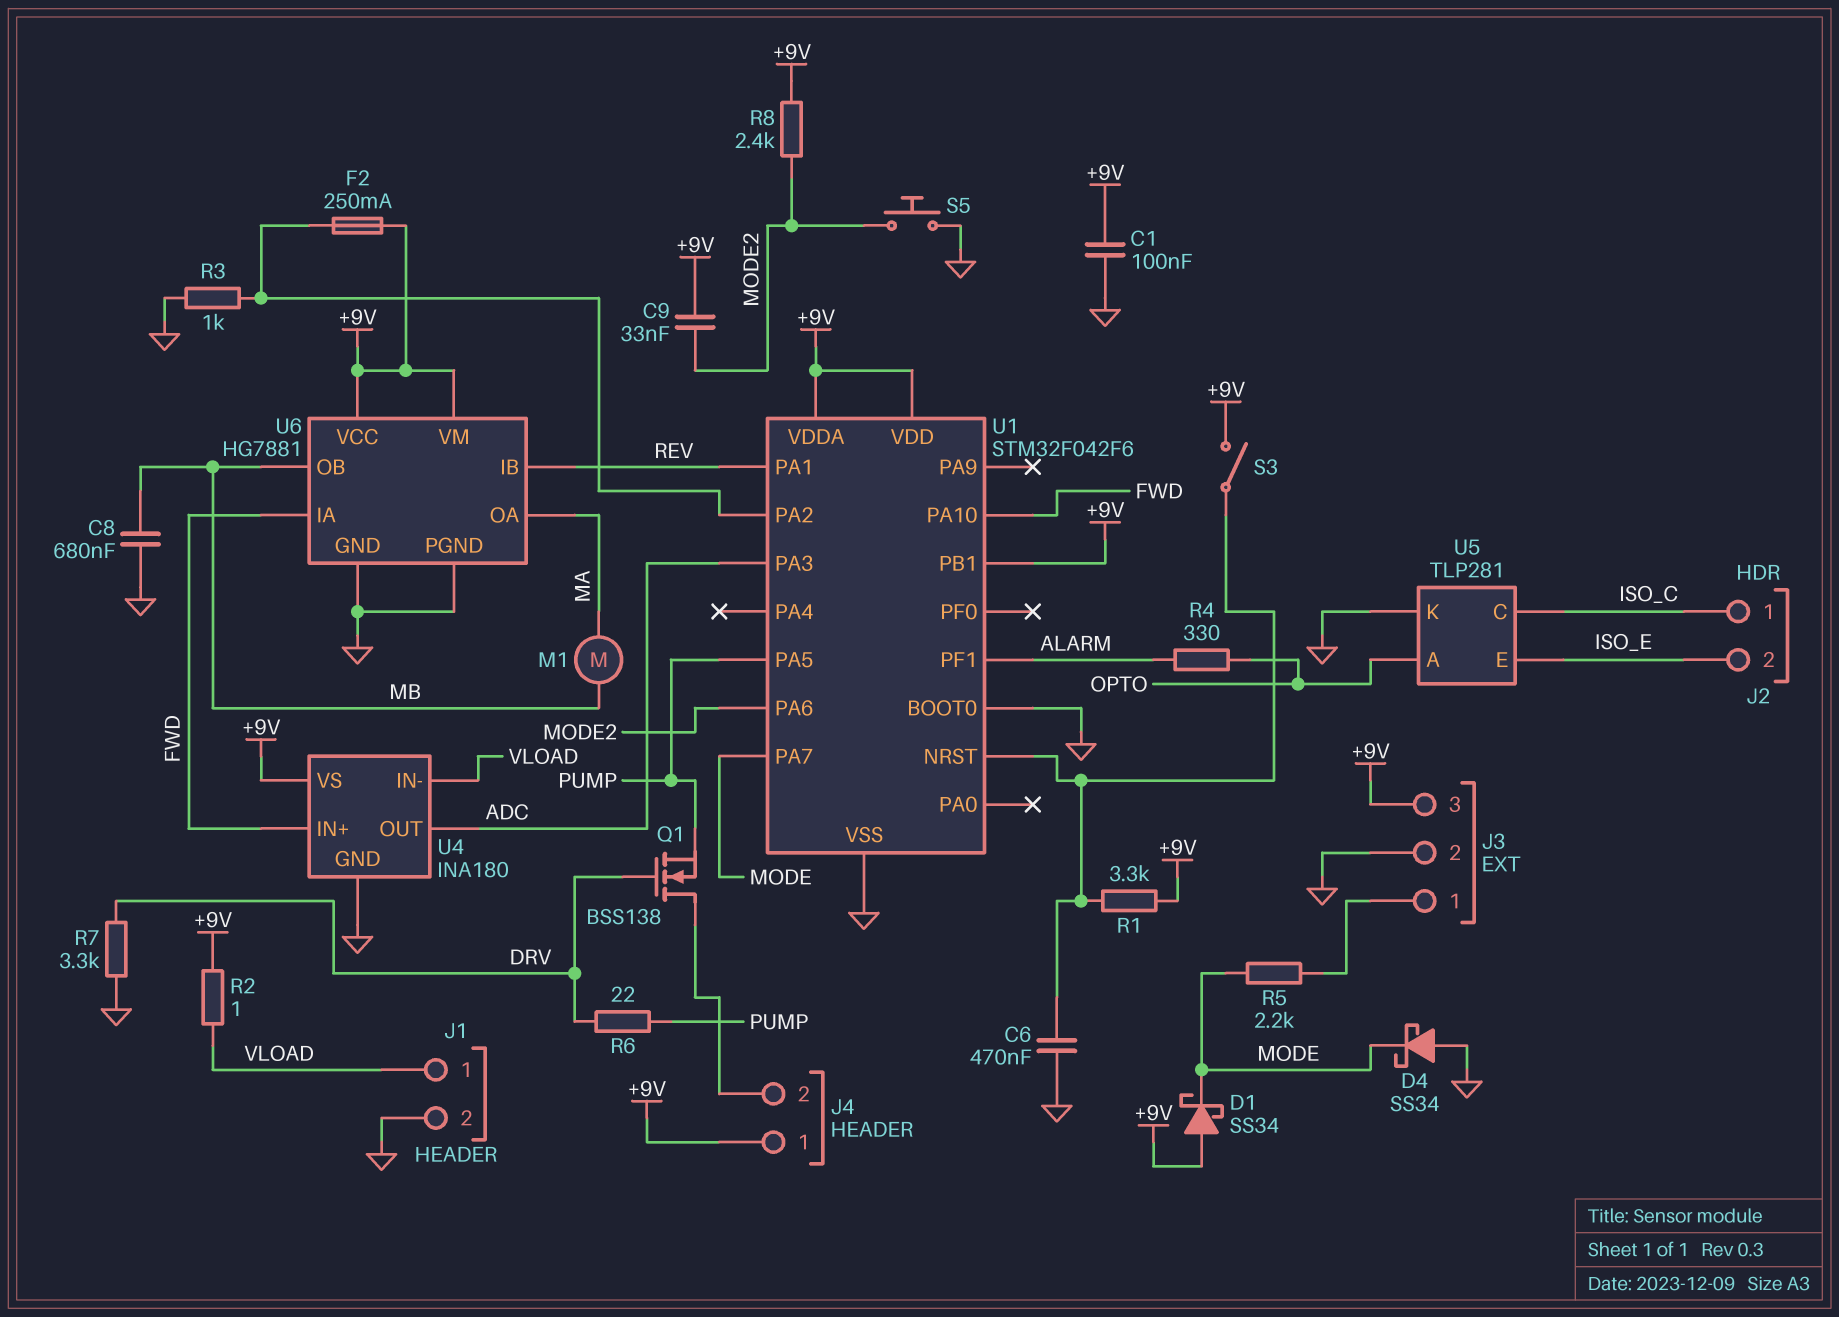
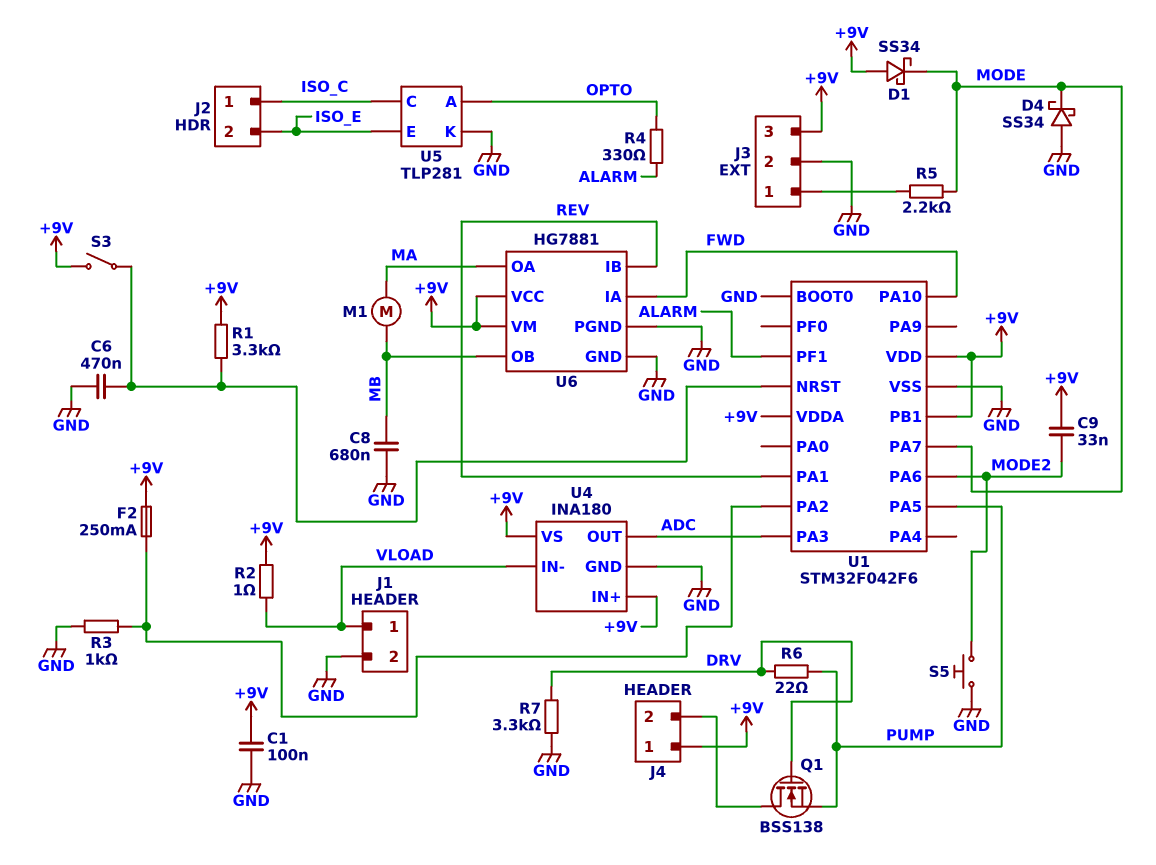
R8: 2.4k (+9V, MODE2) -> none
U4 pin IN+: FWD -> +9V

